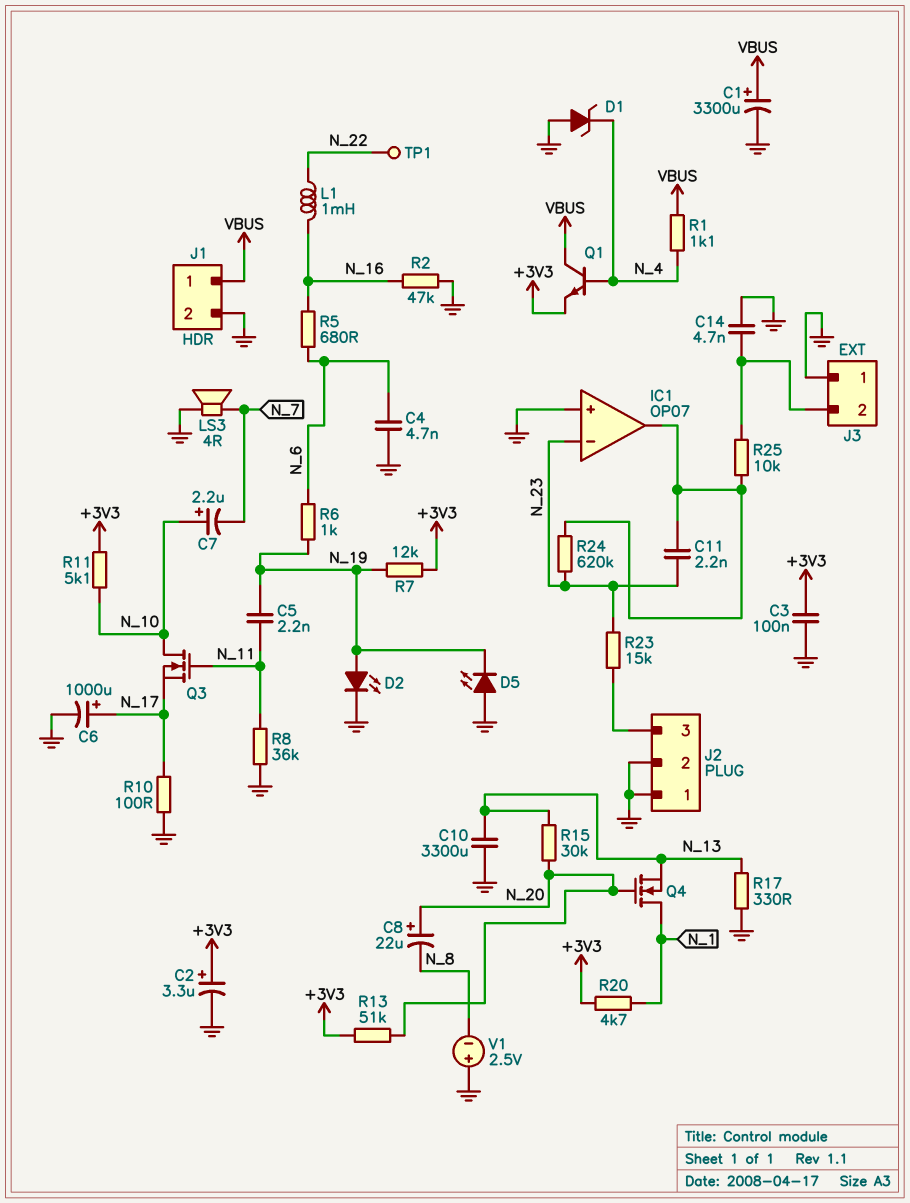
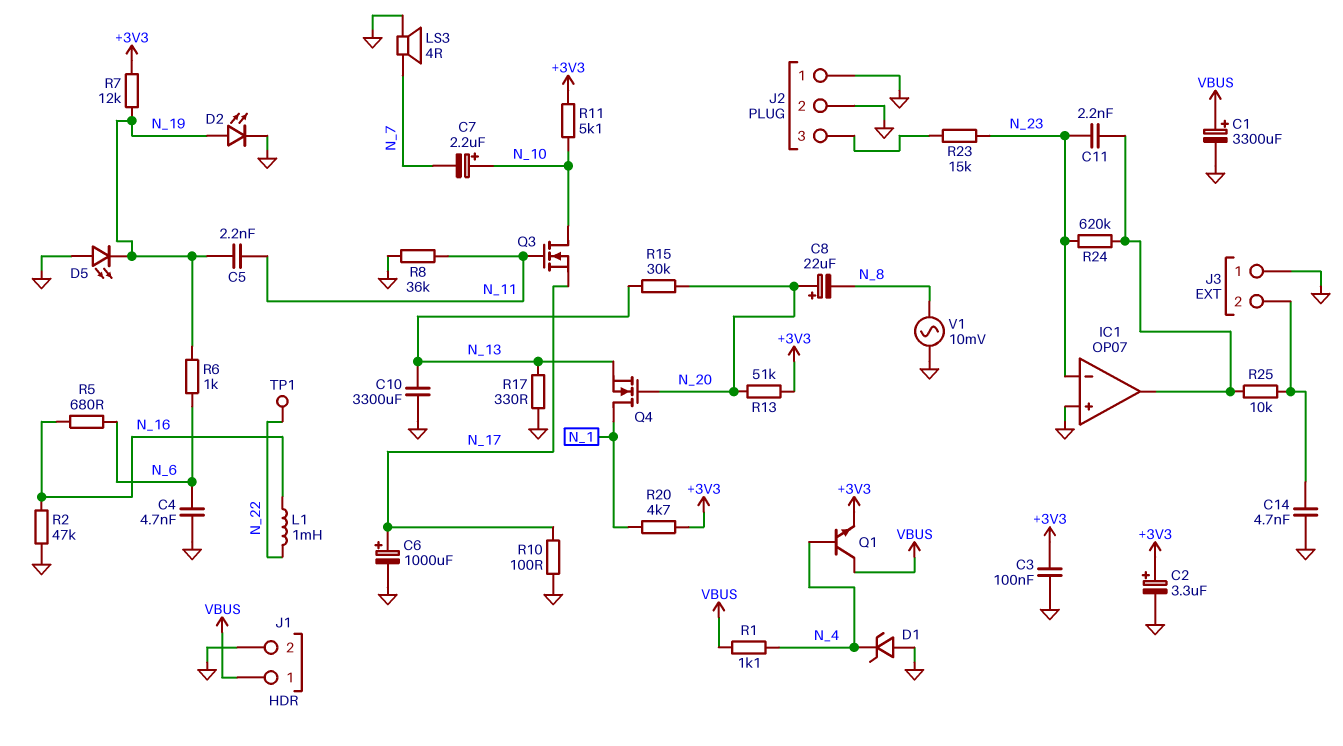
V1: 2.5V (plus GND, minus N_8) -> AC 10mV (GND, N_8)

